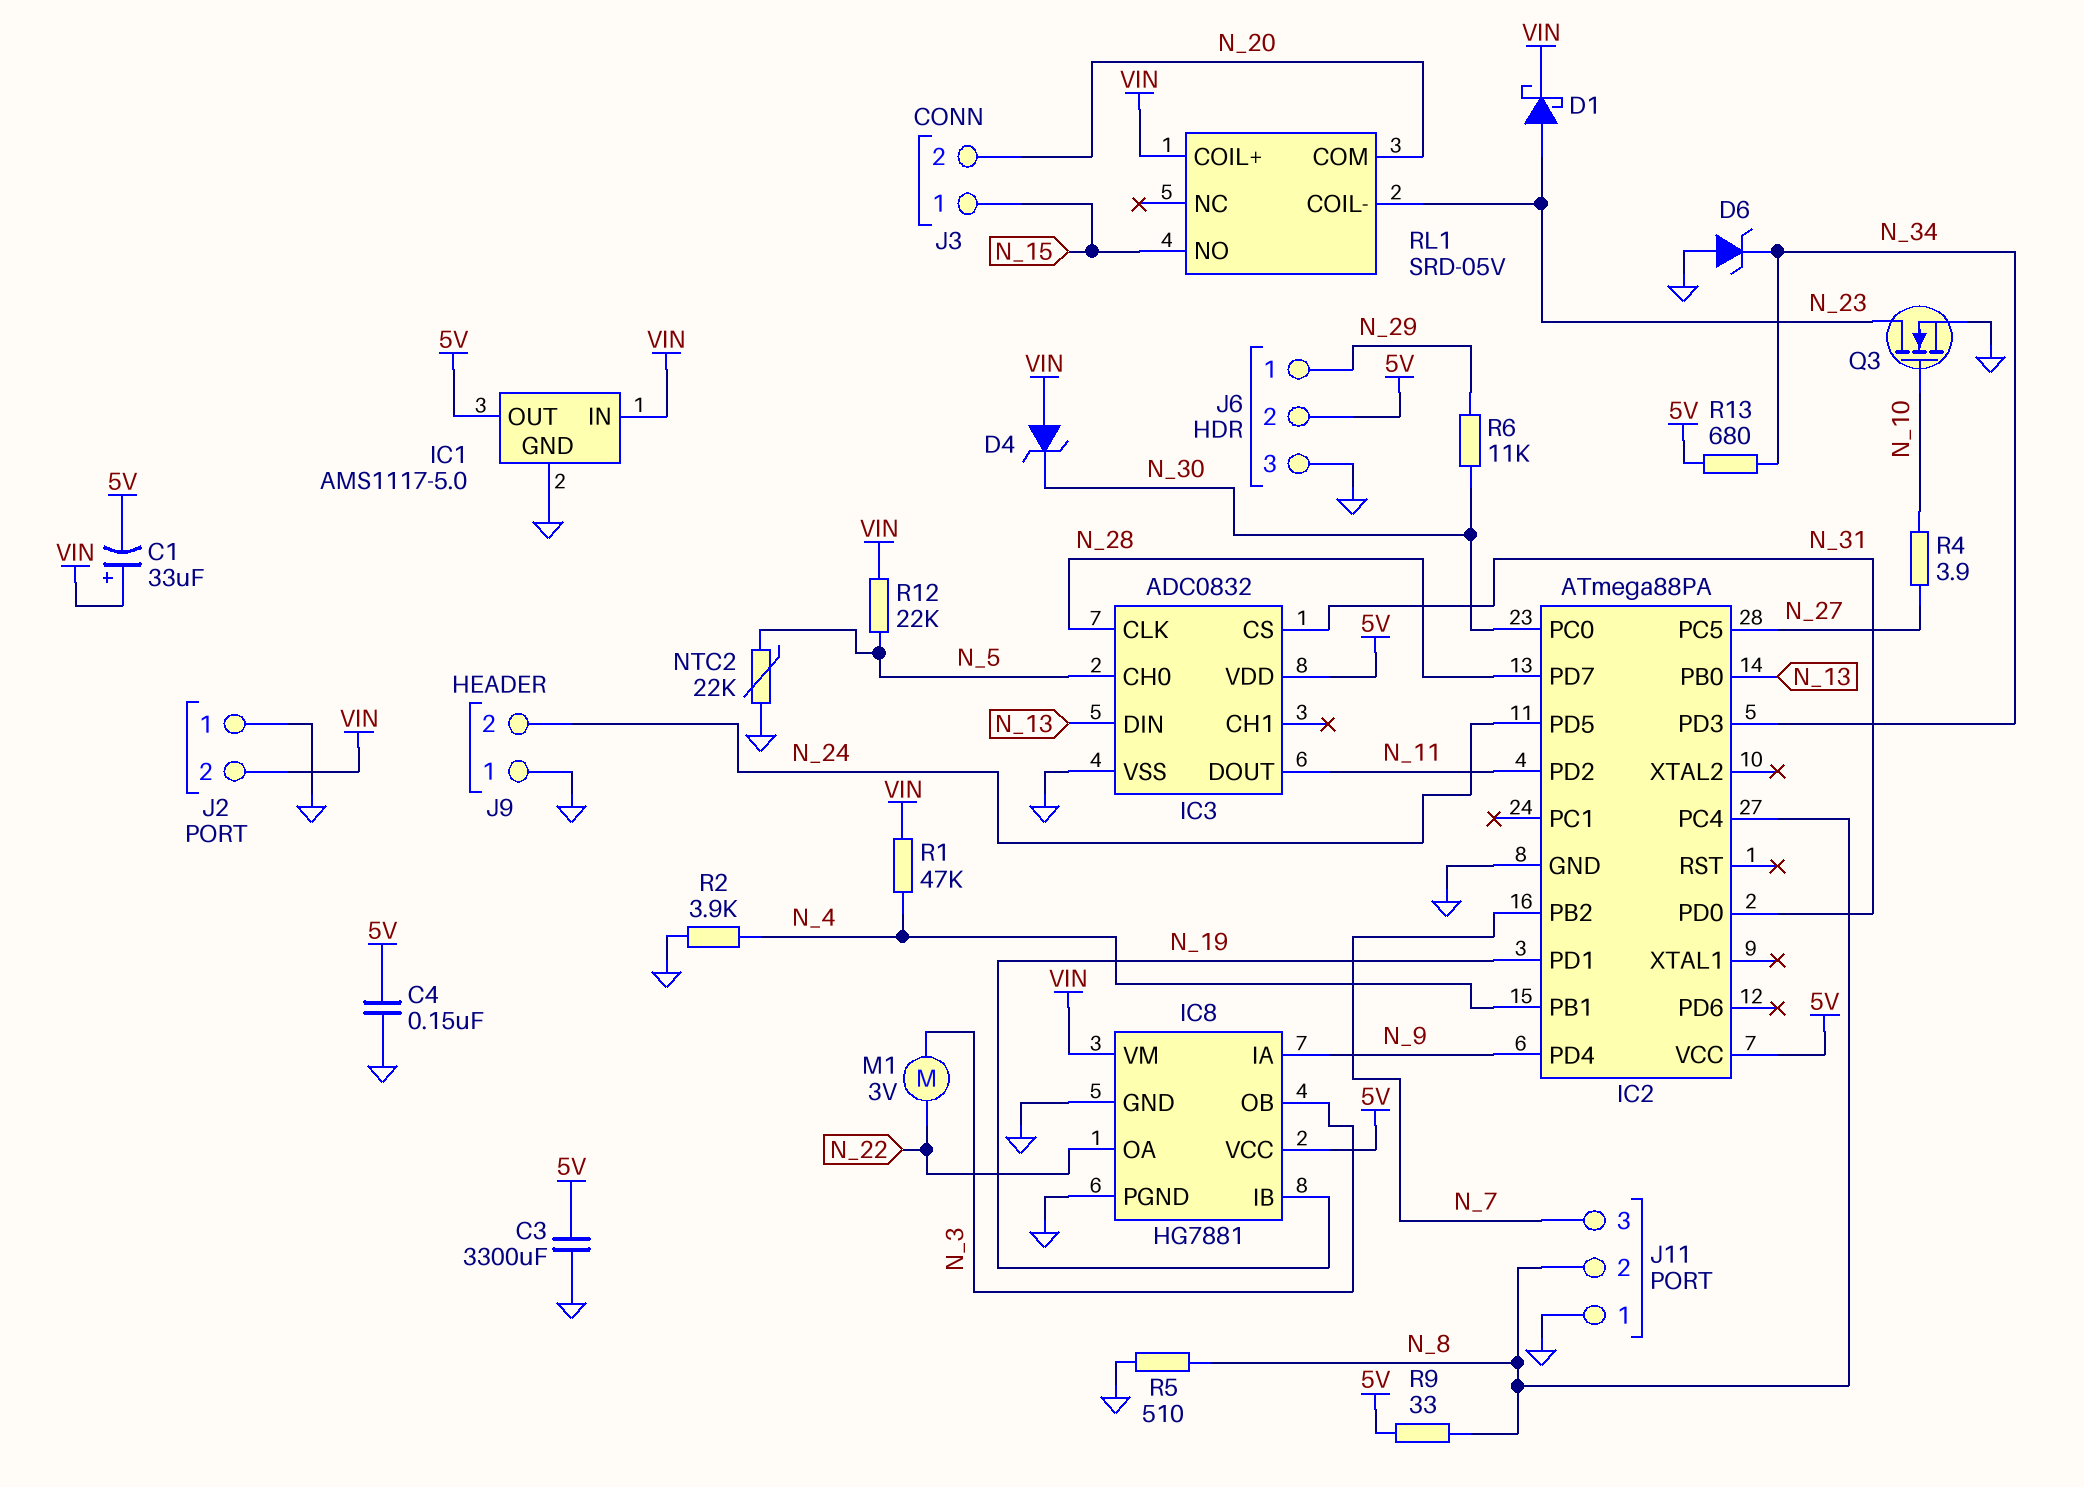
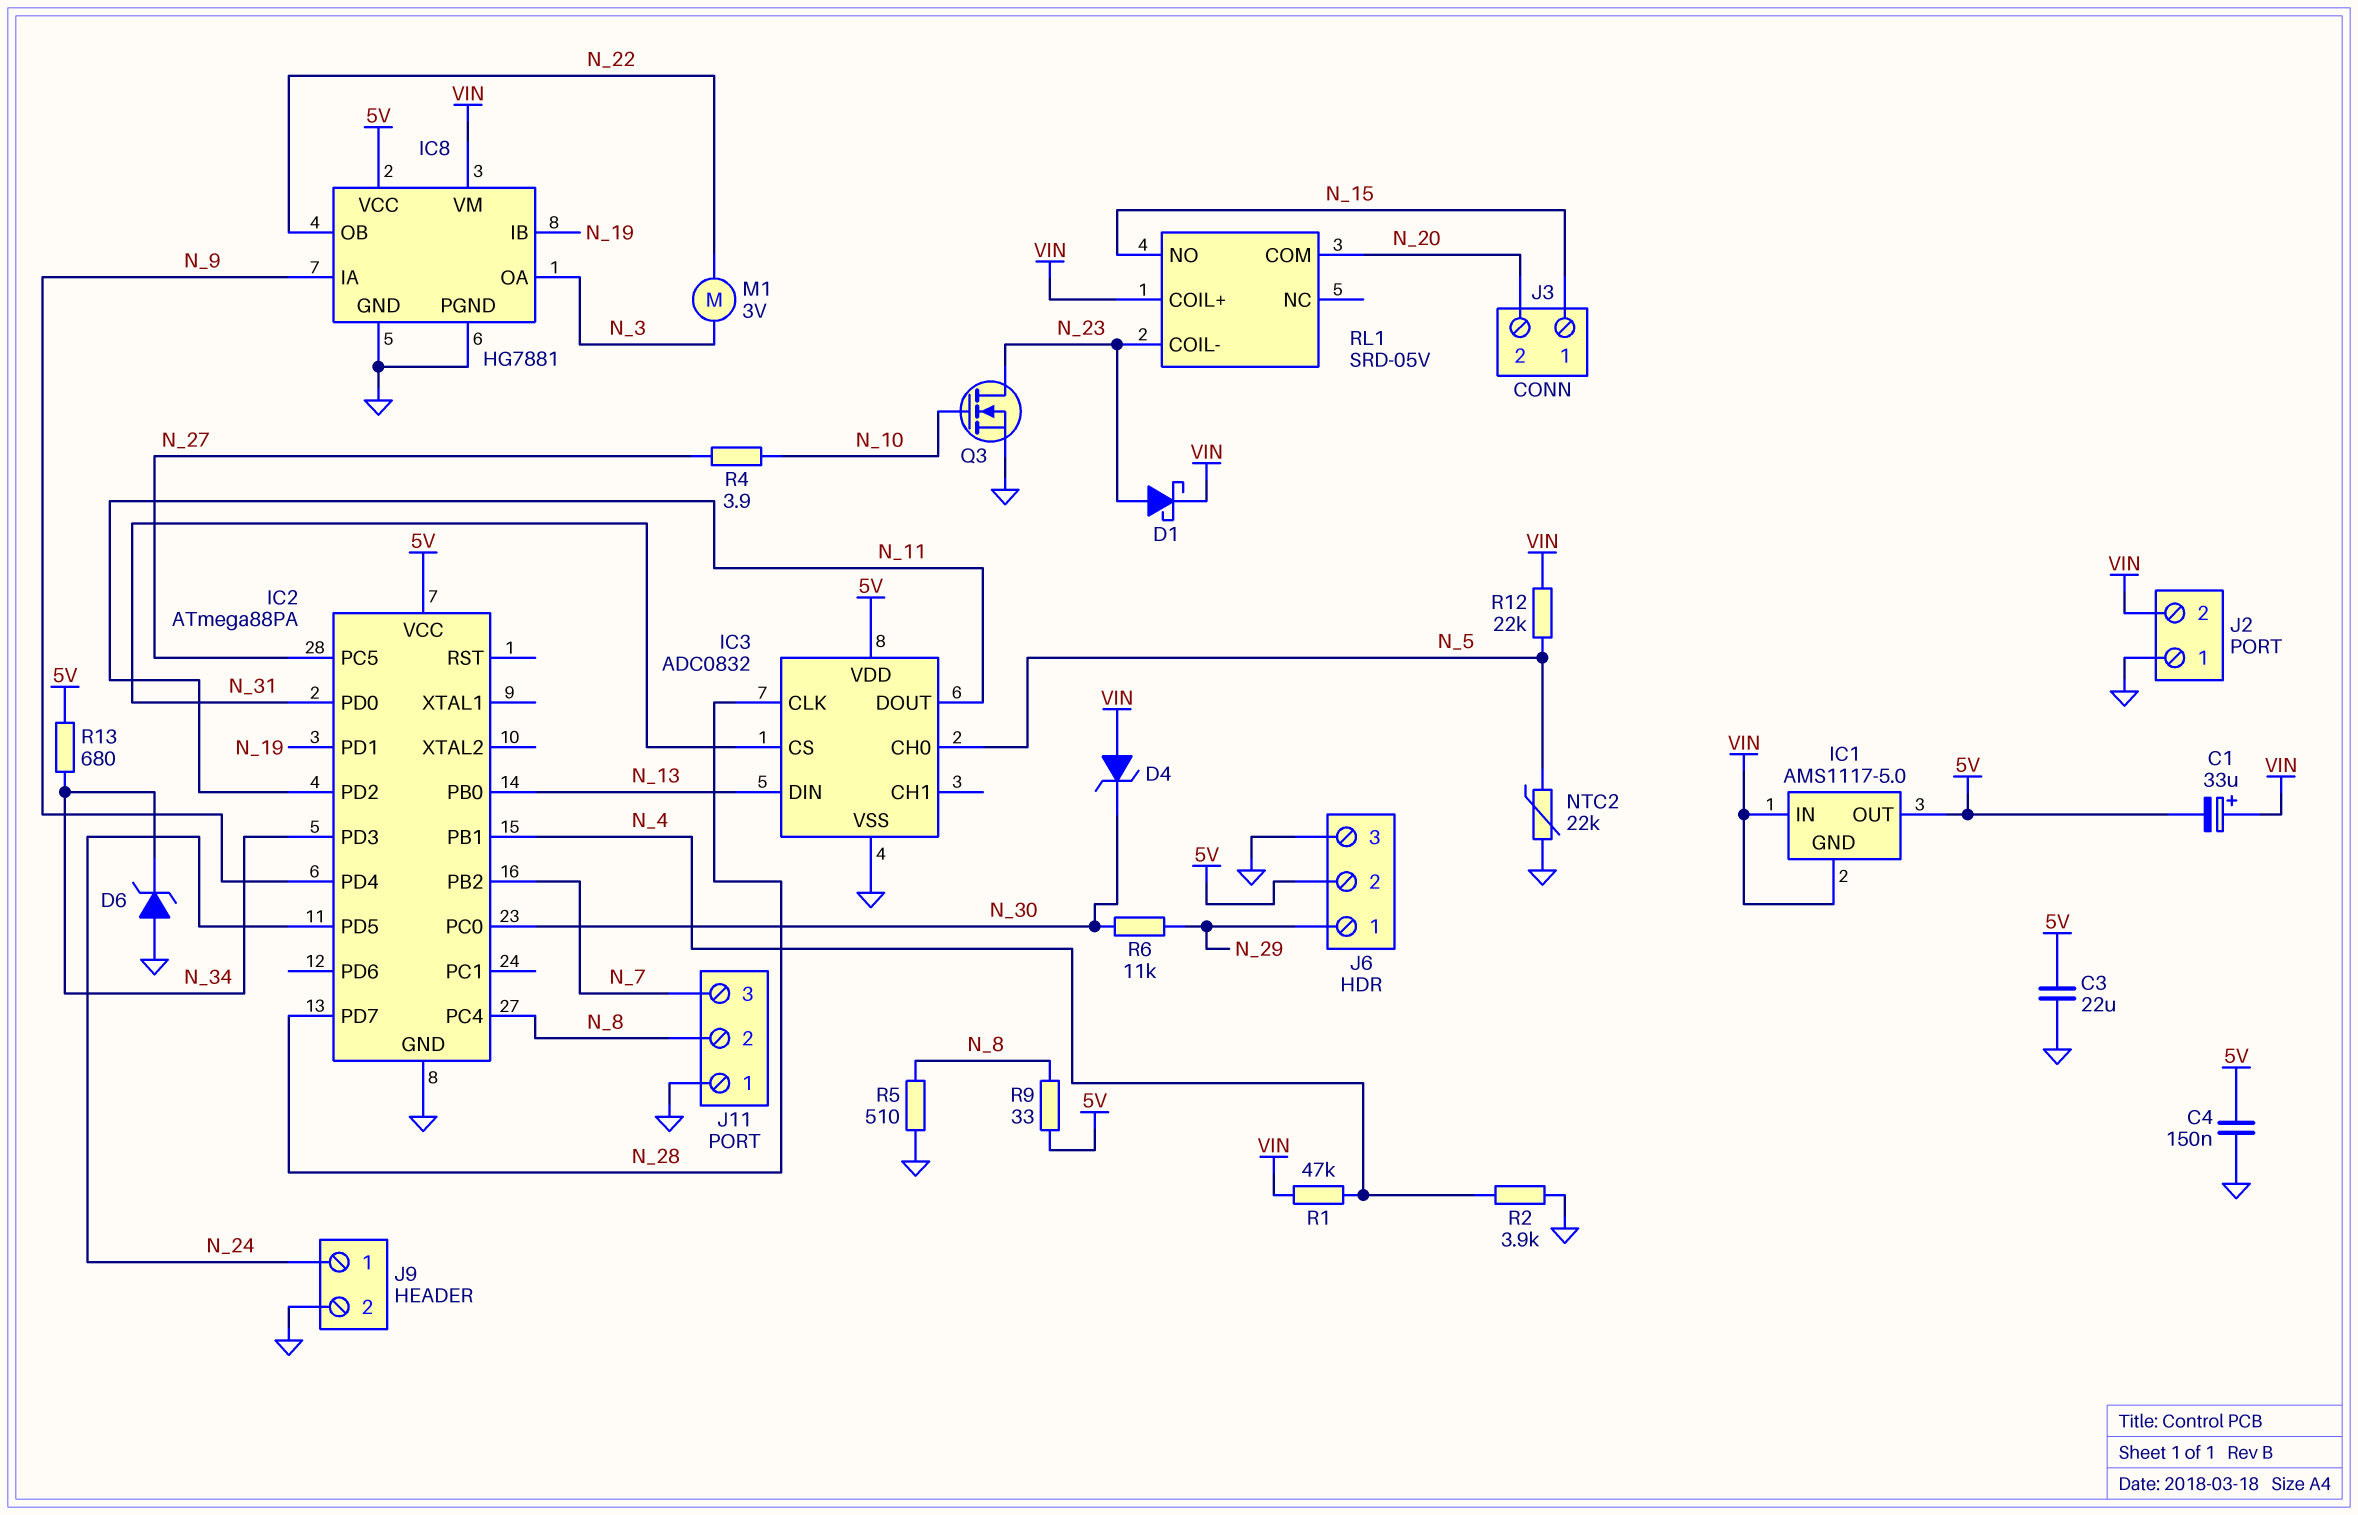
C3: 3300uF (5V, GND) -> 22uF (5V, GND)
IC1 pin GND: GND -> VIN
IC8 pin OA: N_22 -> N_3
IC8 pin OB: N_3 -> N_22
J9 pin 1: GND -> N_24
J9 pin 2: N_24 -> GND

